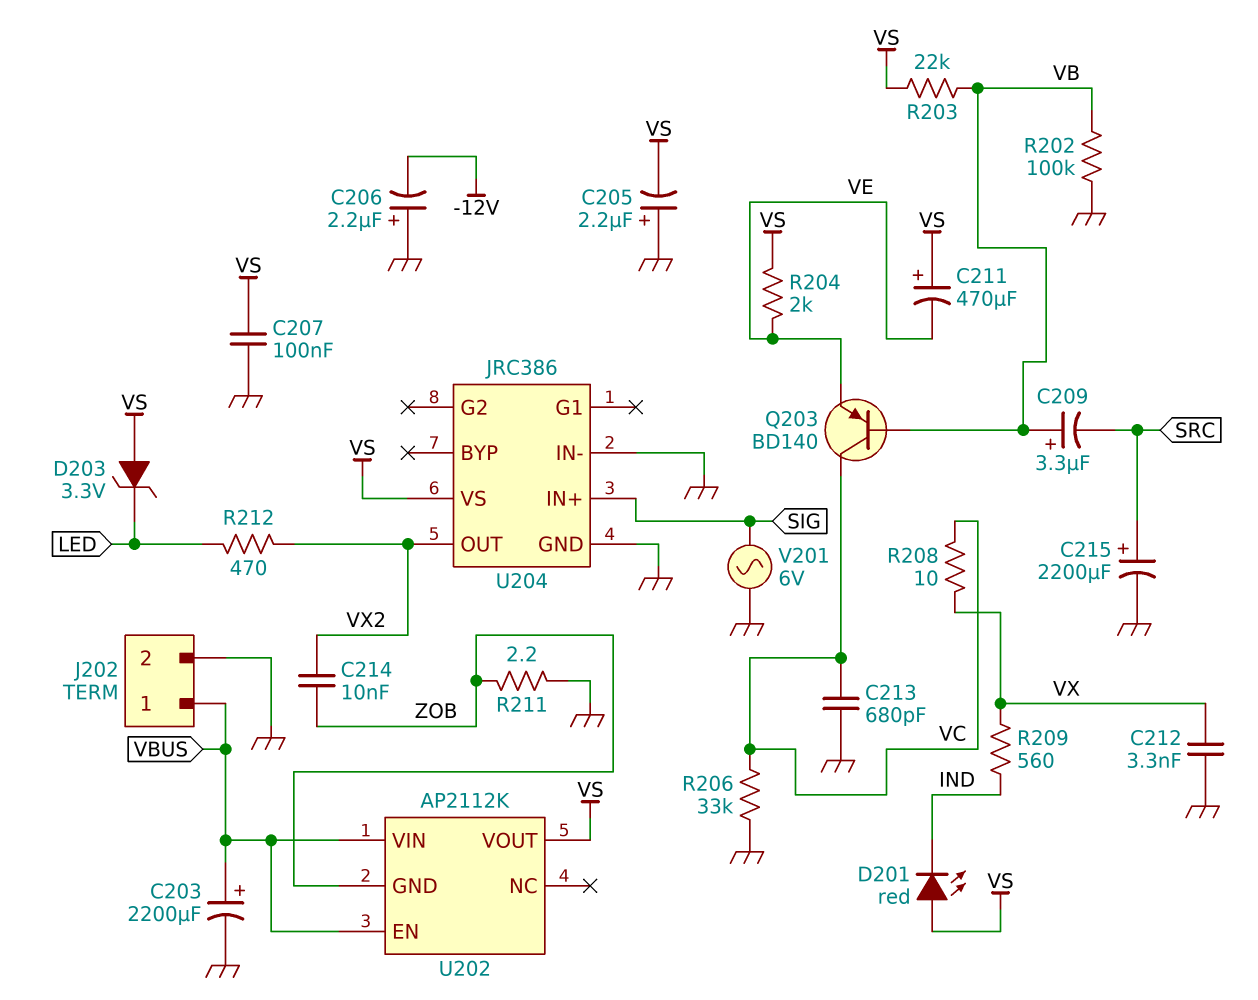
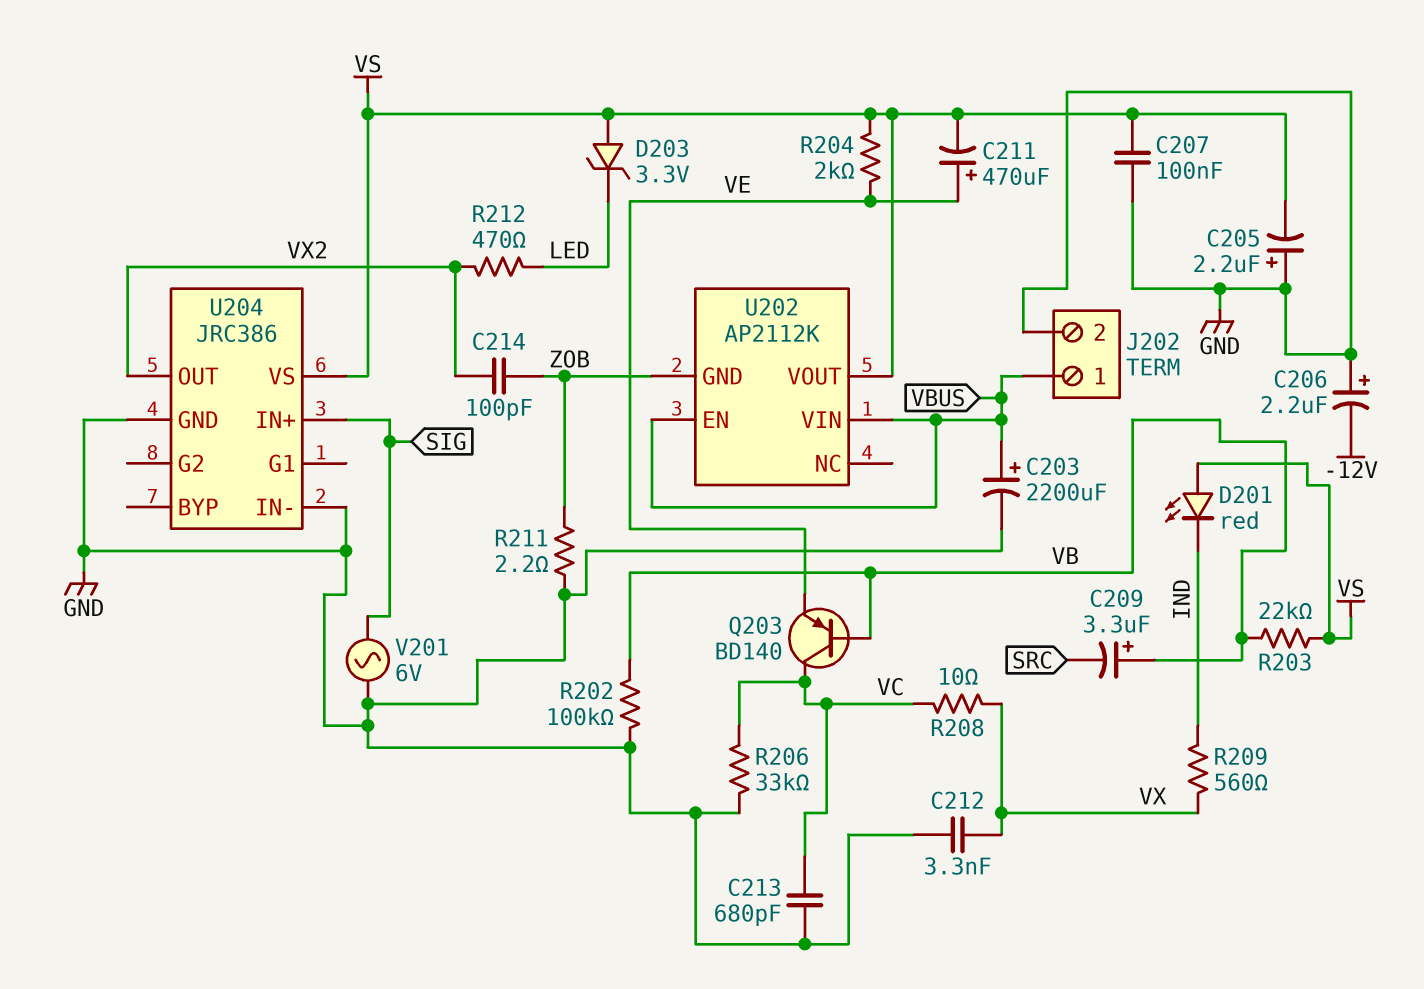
C211: 470uF (plus VS, minus VE) -> 470uF (plus VE, minus VS)
C214: 10nF (VX2, ZOB) -> 100pF (VX2, ZOB)
C215: 2200uF (plus SRC, minus GND) -> none

